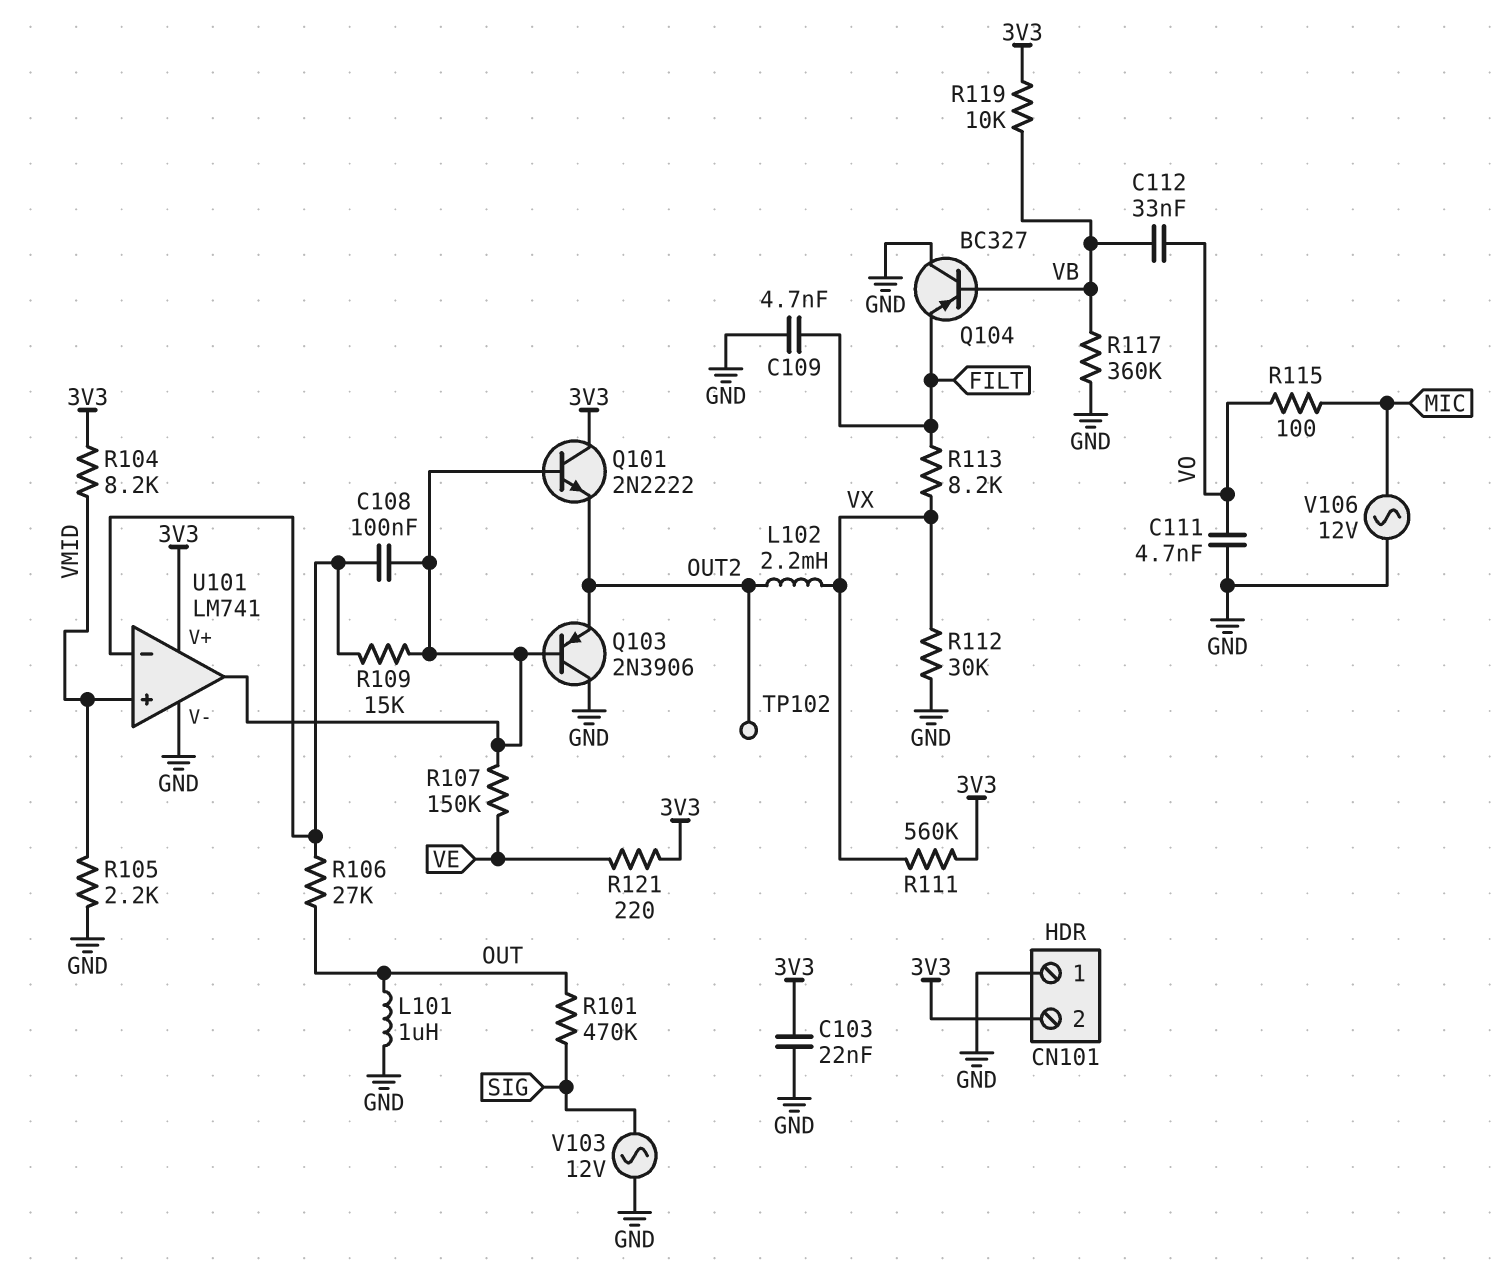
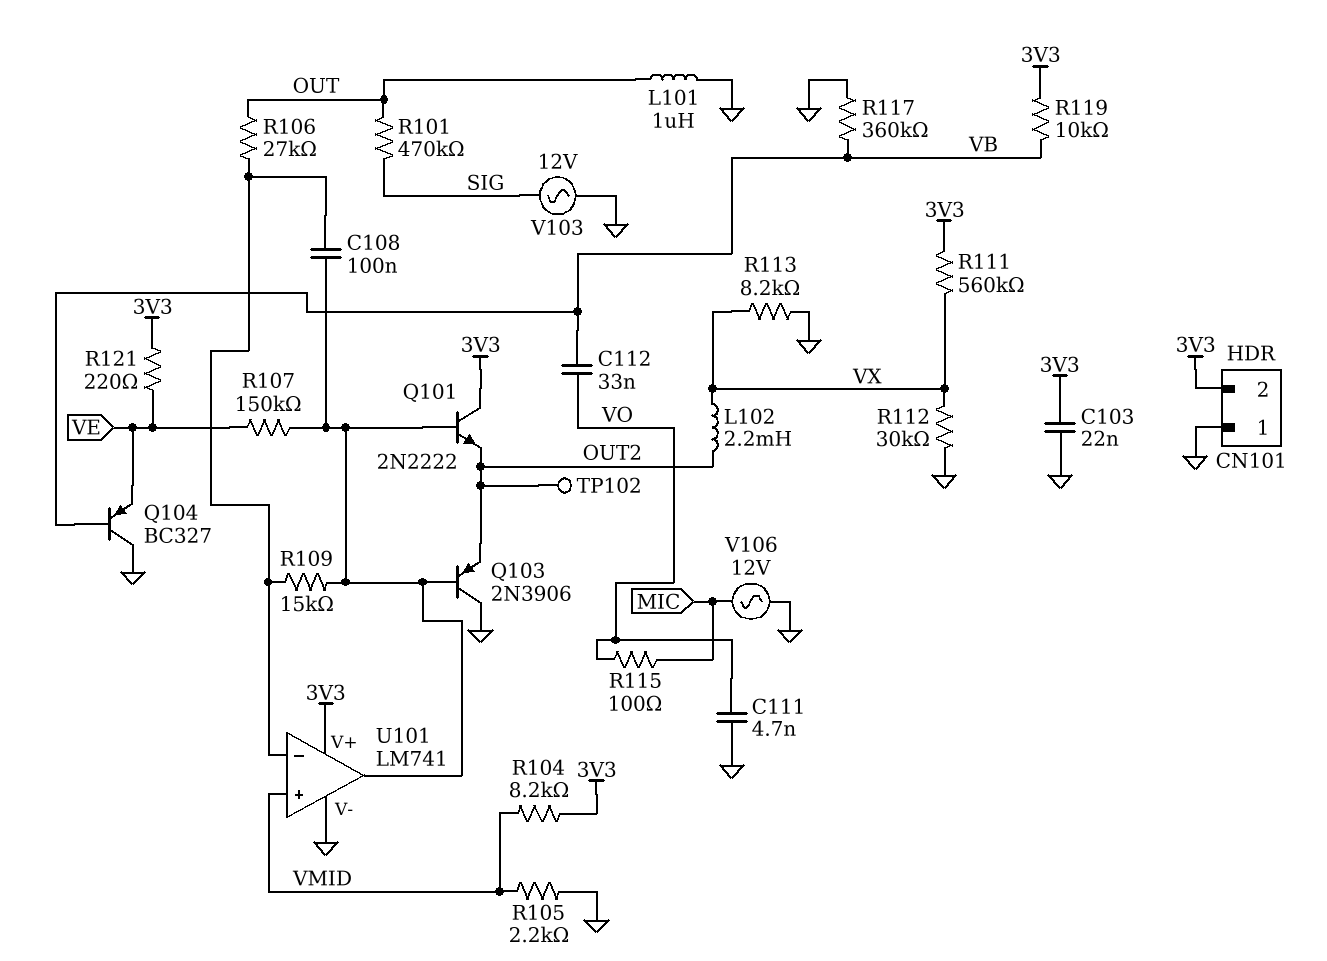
C109: 4.7nF (FILT, GND) -> none
Q104: PNP BC327 (B VB, C GND, E FILT) -> PNP BC327 (B VB, C GND, E VE)
R113: 8.2k (FILT, VX) -> 8.2k (GND, VX)

